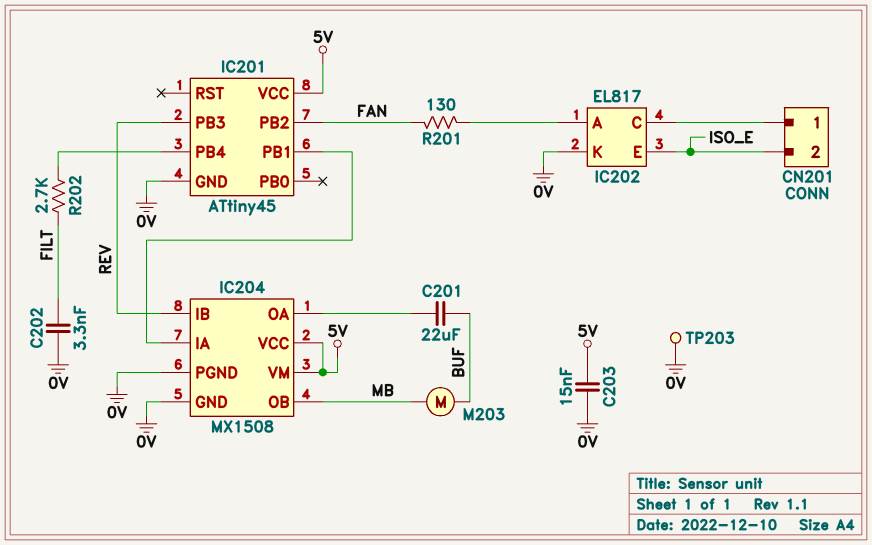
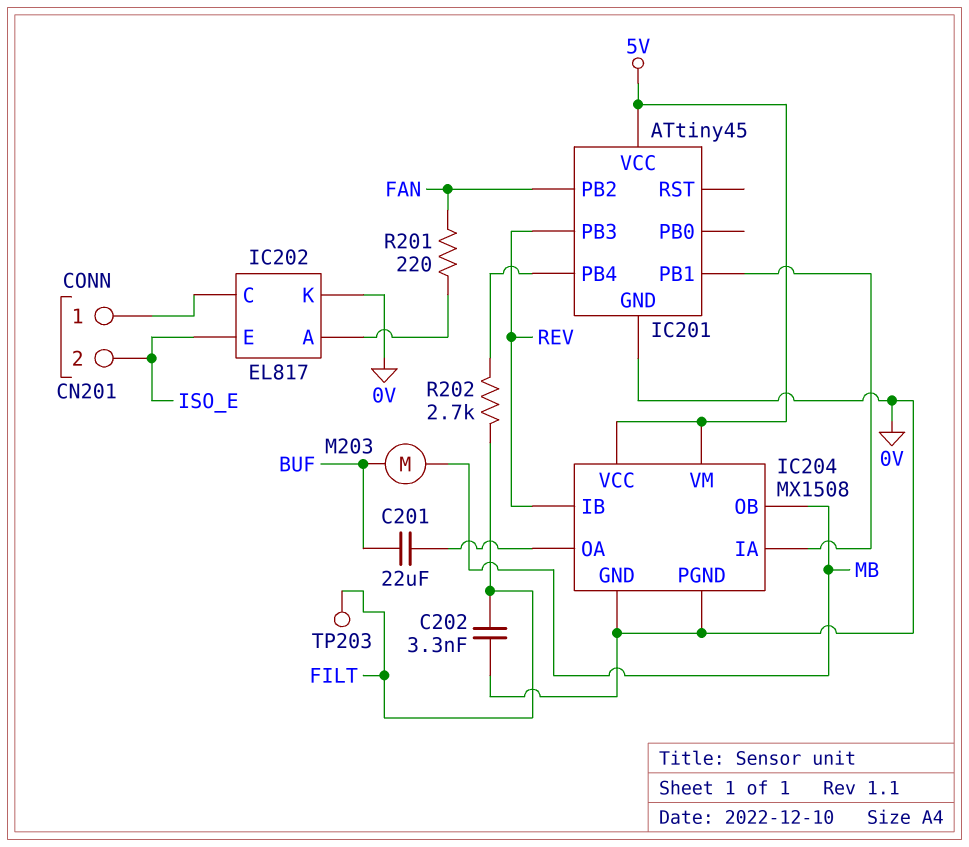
C203: 15nF (0V, 5V) -> none
R201: 130 (FAN, IC202/A) -> 220 (FAN, IC202/A)
TP203: test point (0V) -> test point (FILT)

